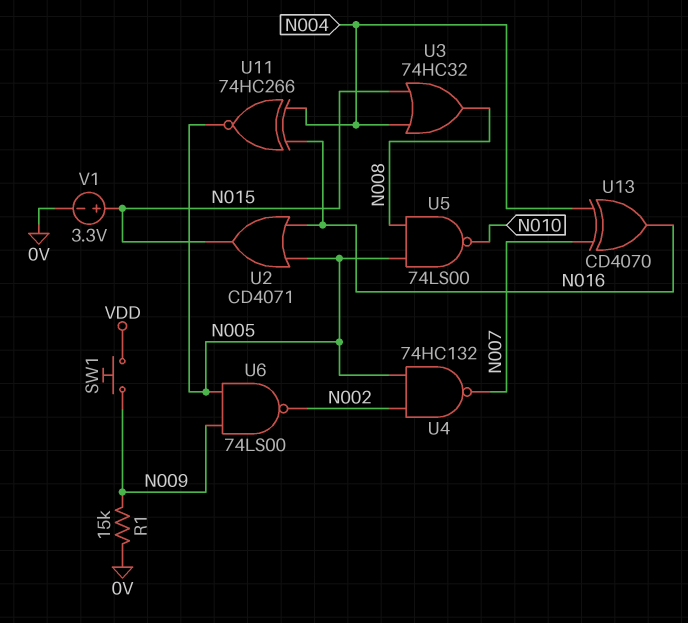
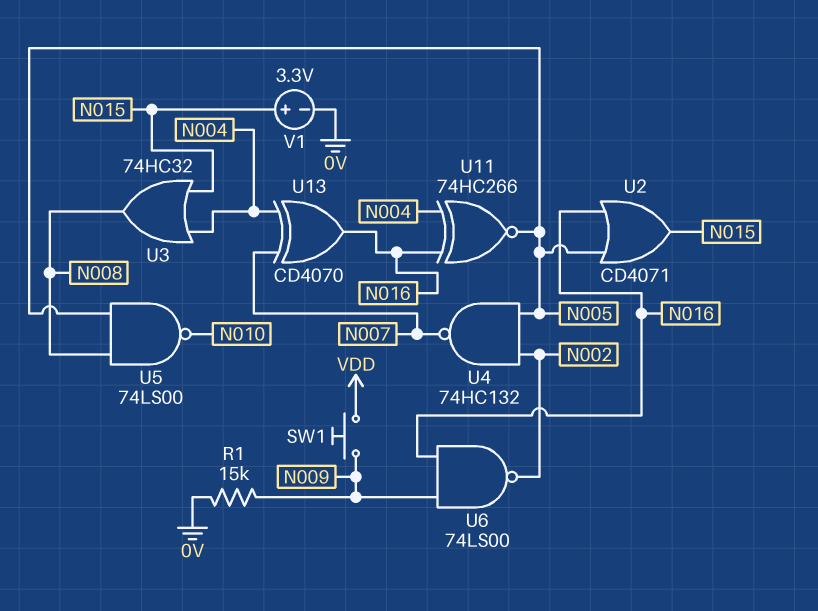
U6: NAND 74LS00 (in N005, in N009, out N002) -> NAND 74LS00 (in N009, in N016, out N002)

